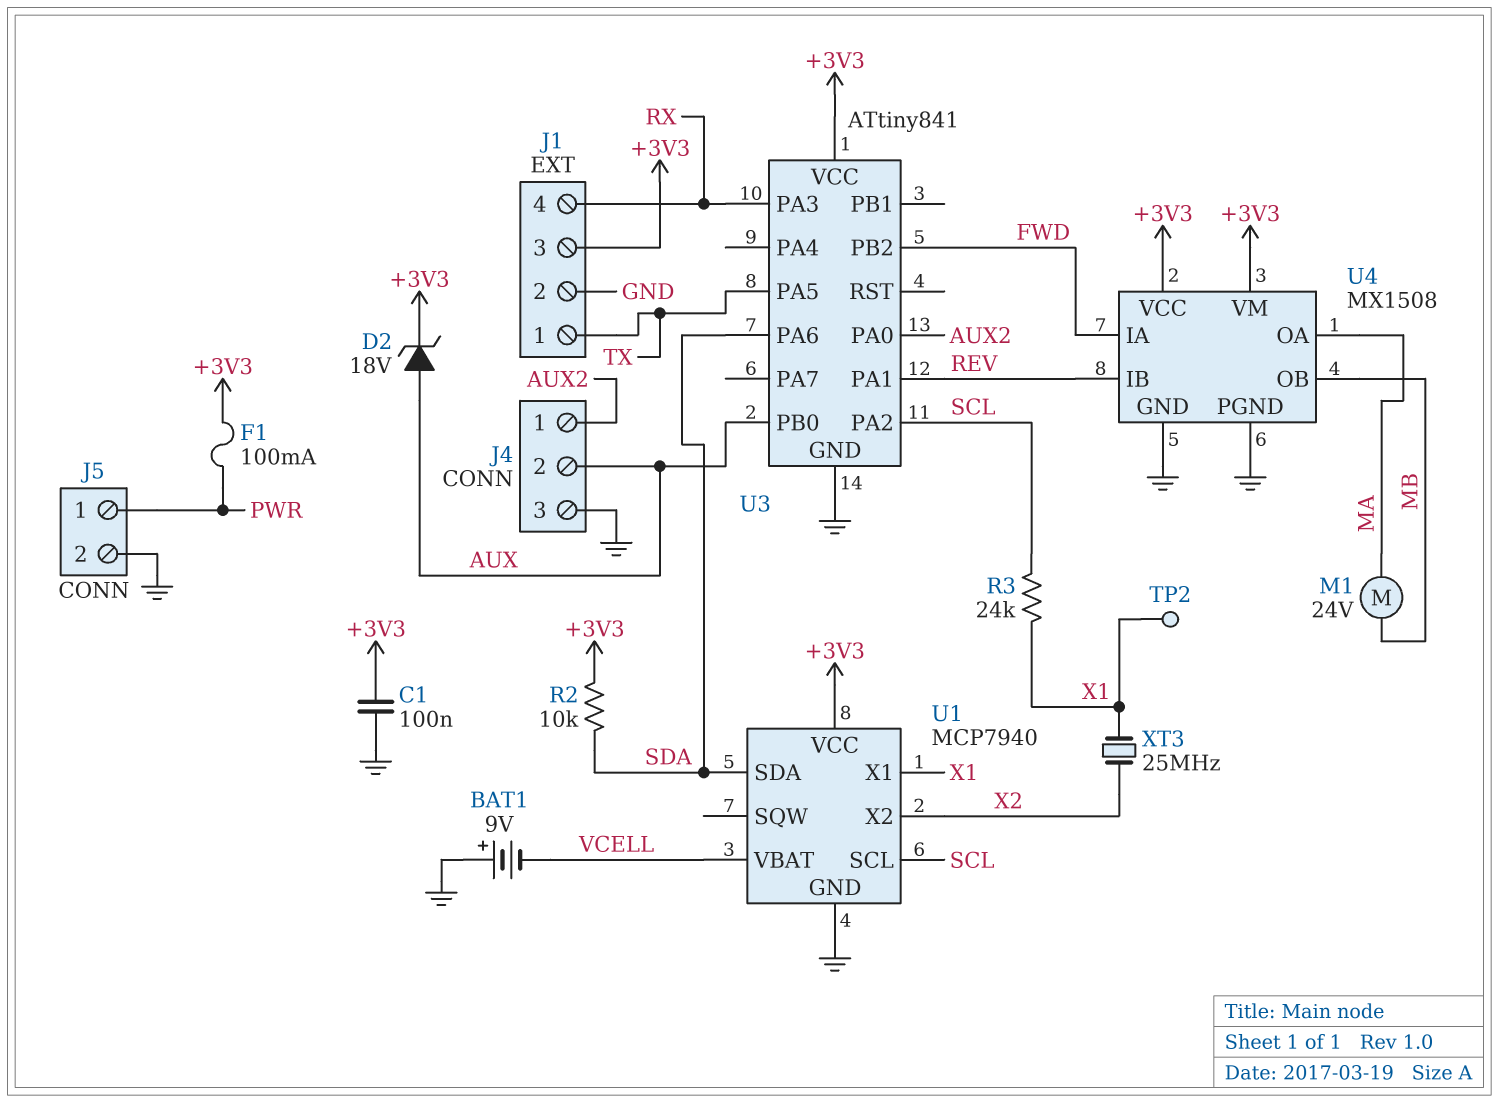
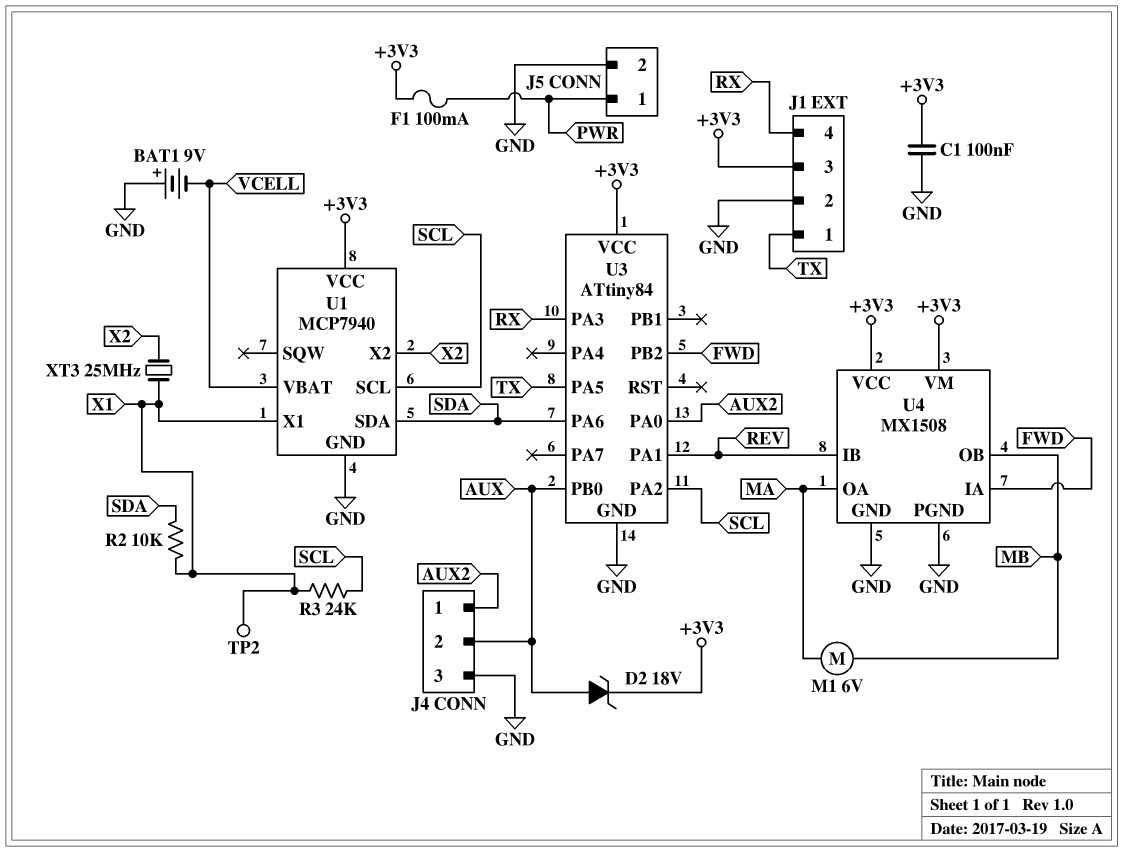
M1: motor 24V (MA, MB) -> motor 6V (MA, MB)
R2: 10k (+3V3, SDA) -> 10k (SDA, X1)
U3: ATtiny841 -> ATtiny84

